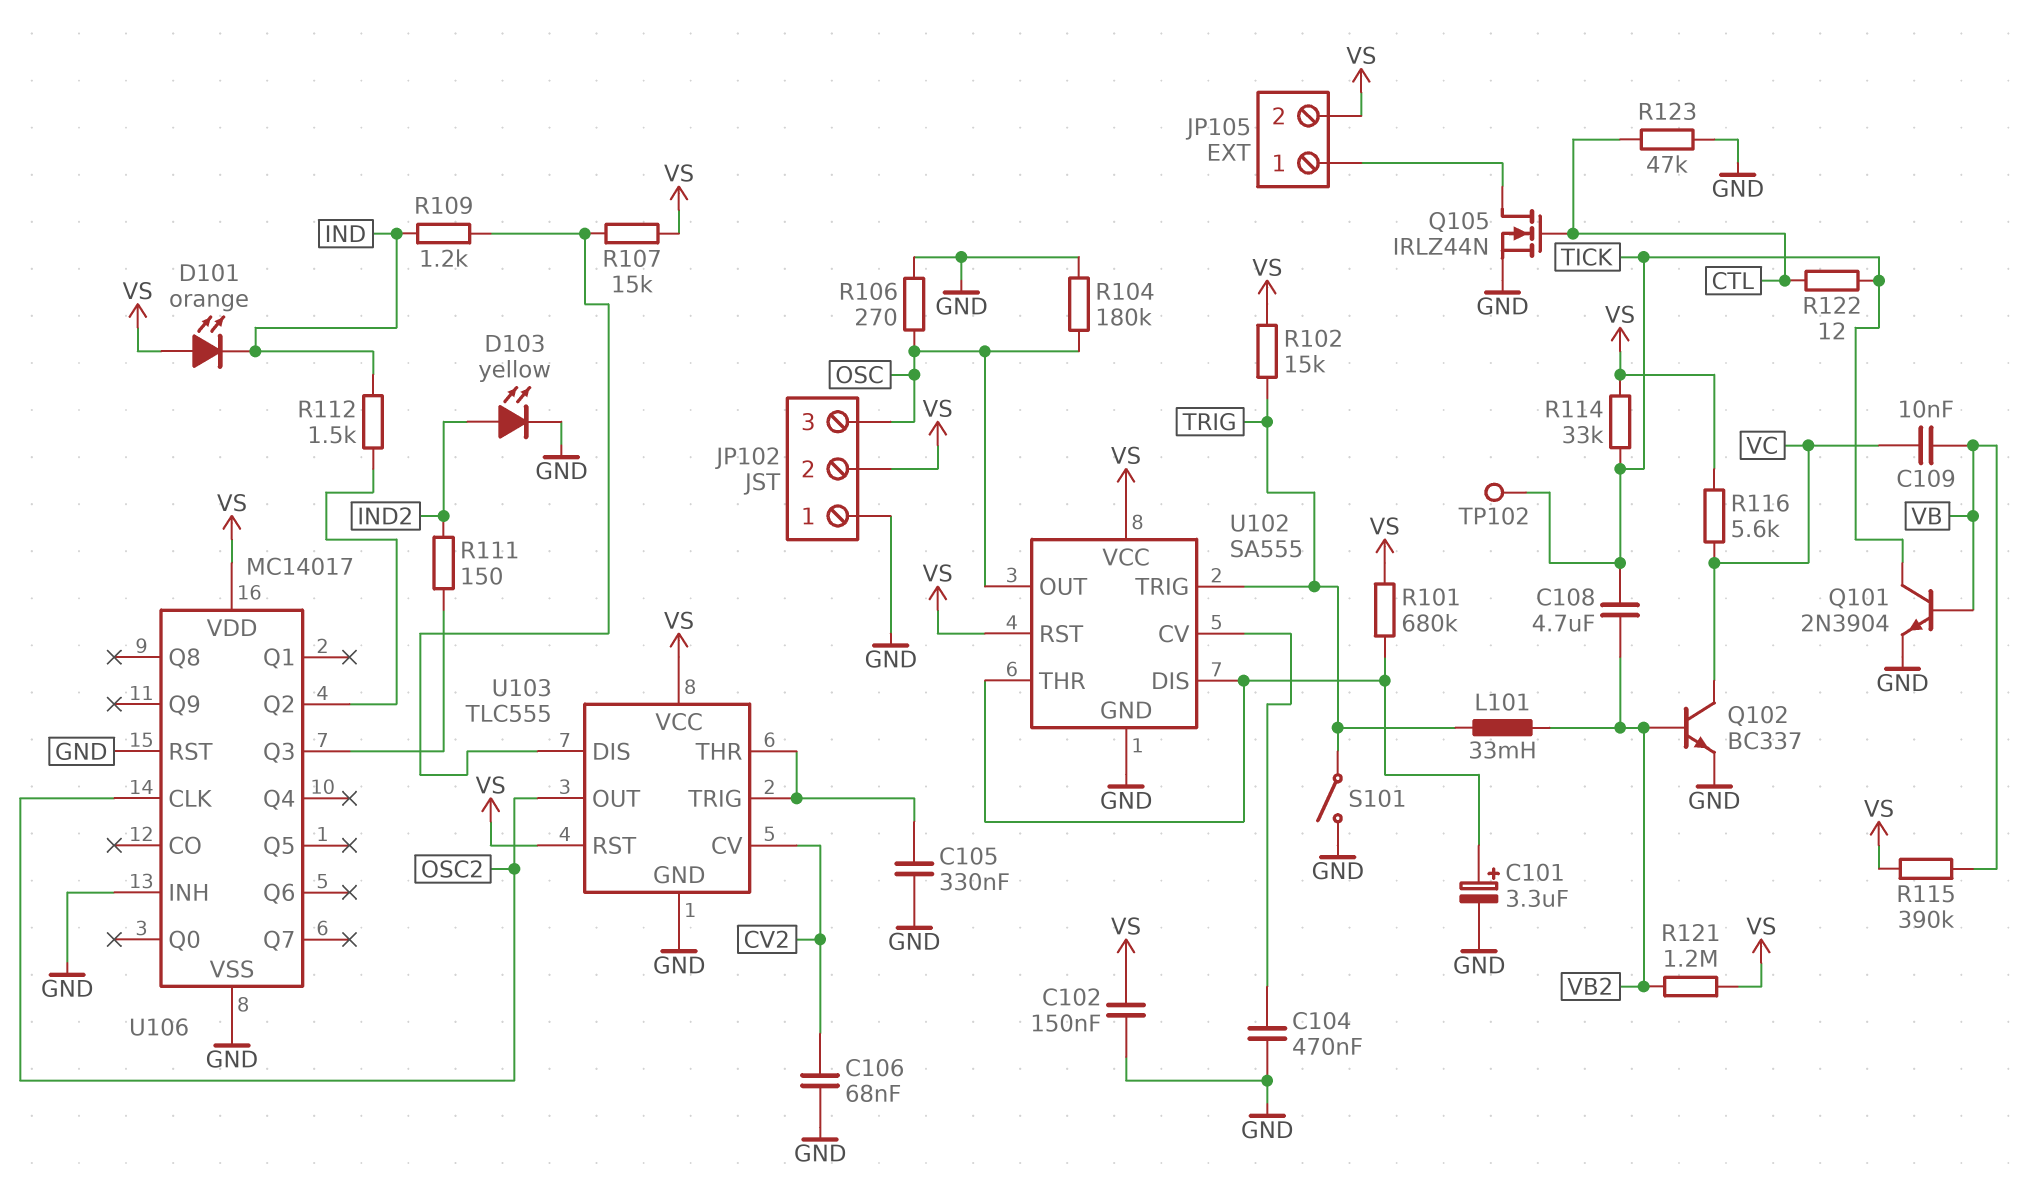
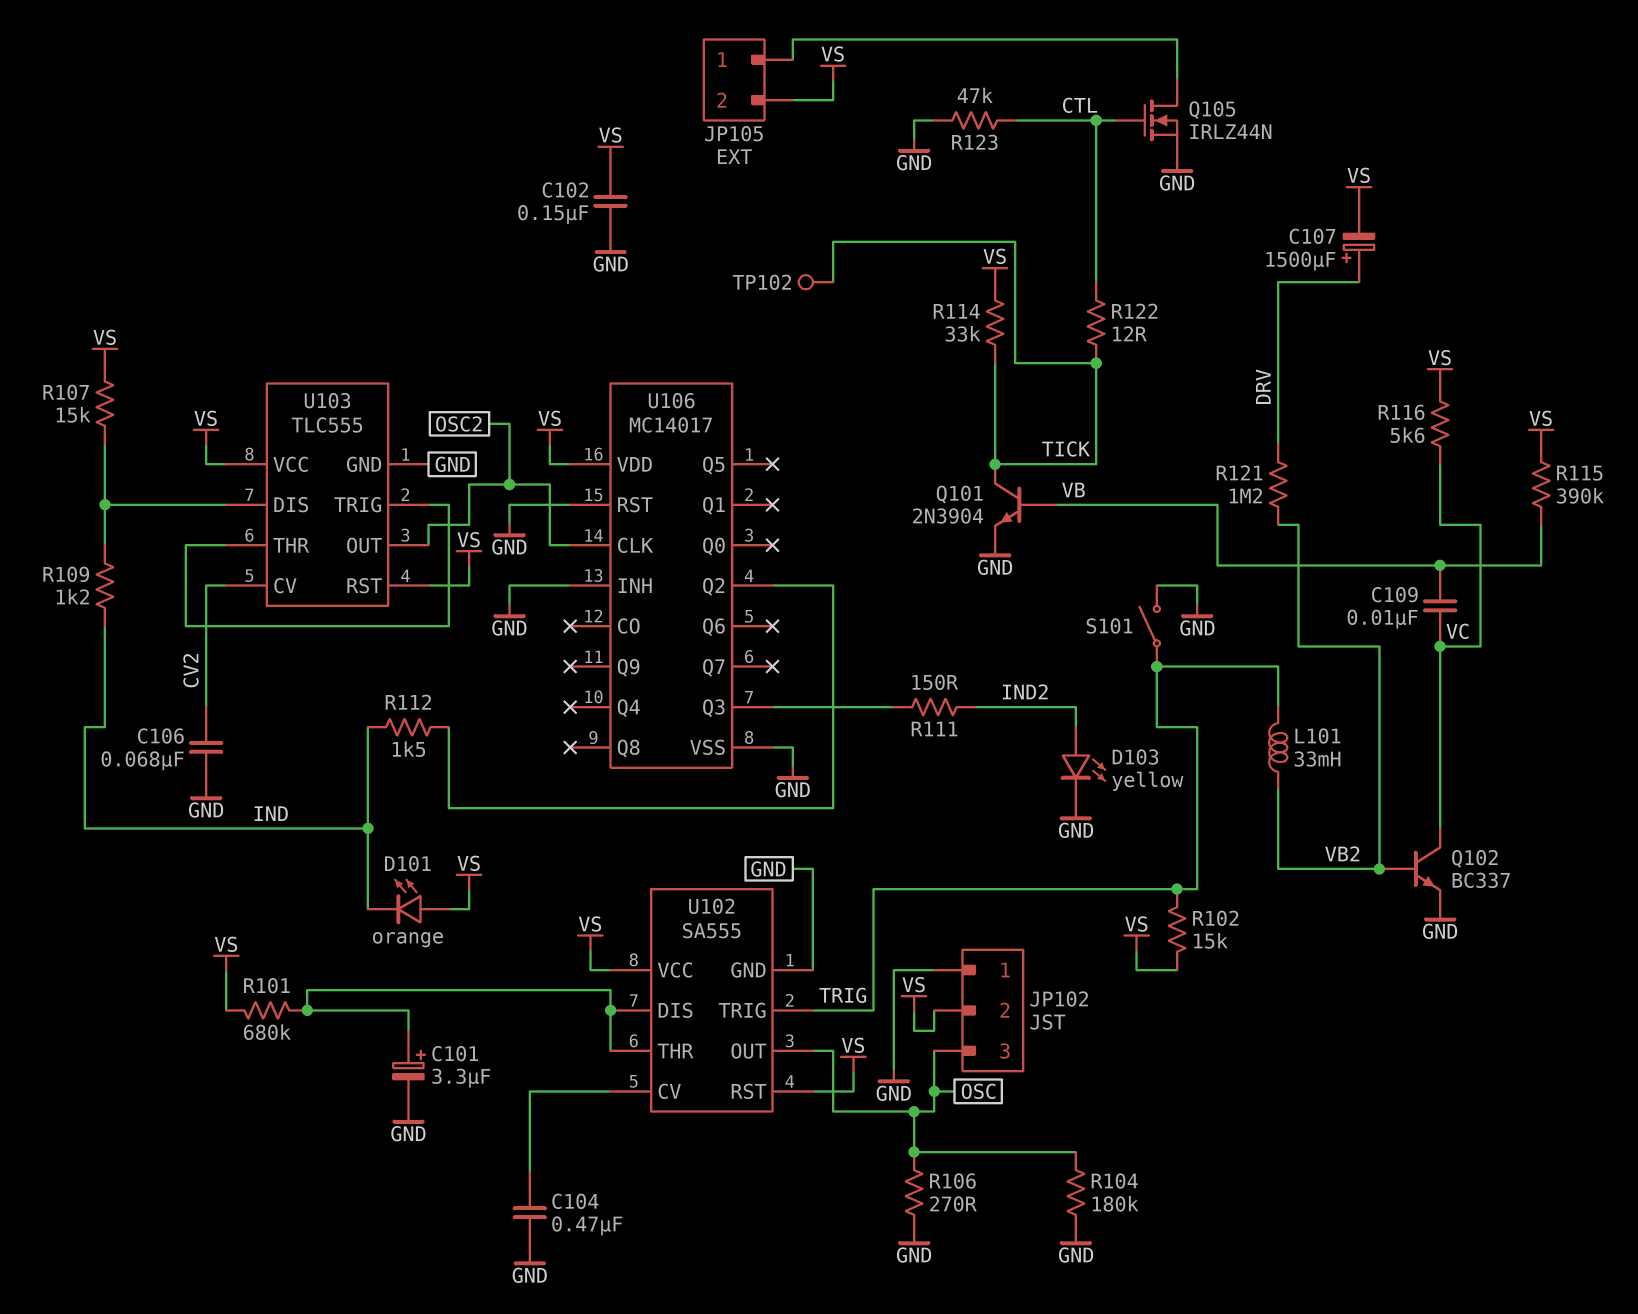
C105: 330nF (GND, U103/THR) -> none
C107: none -> 1500uF (plus DRV, minus VS)
C108: 4.7uF (TICK, VB2) -> none
R121: 1.2M (VB2, VS) -> 1.2M (DRV, VB2)

